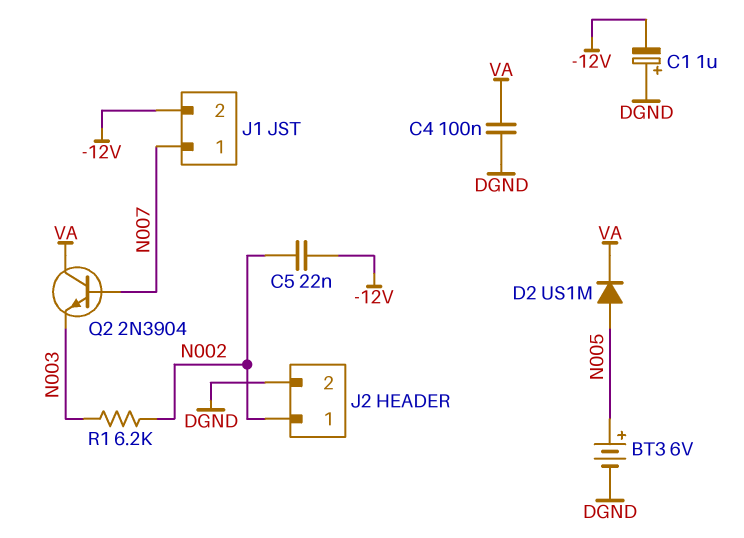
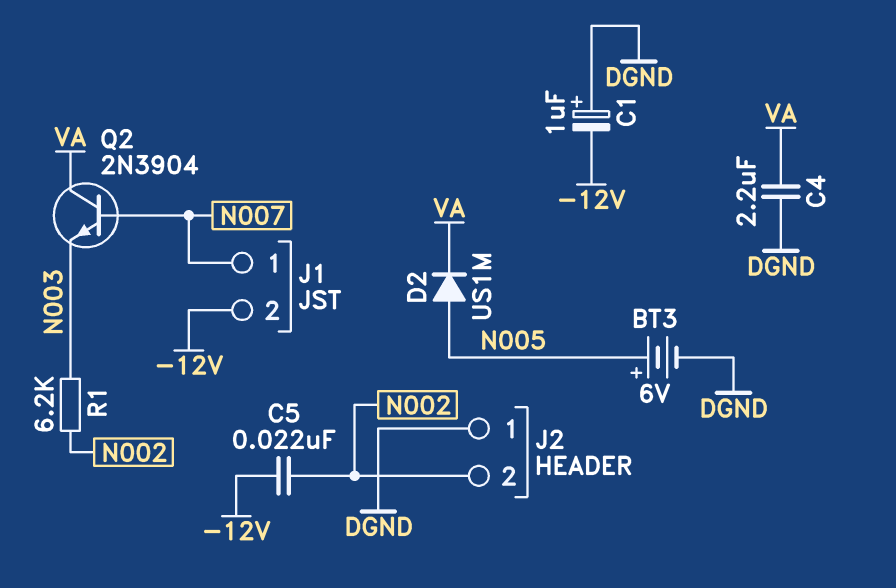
C4: 100nF (DGND, VA) -> 2.2uF (DGND, VA)
J2 pin 1: N002 -> DGND
J2 pin 2: DGND -> N002

